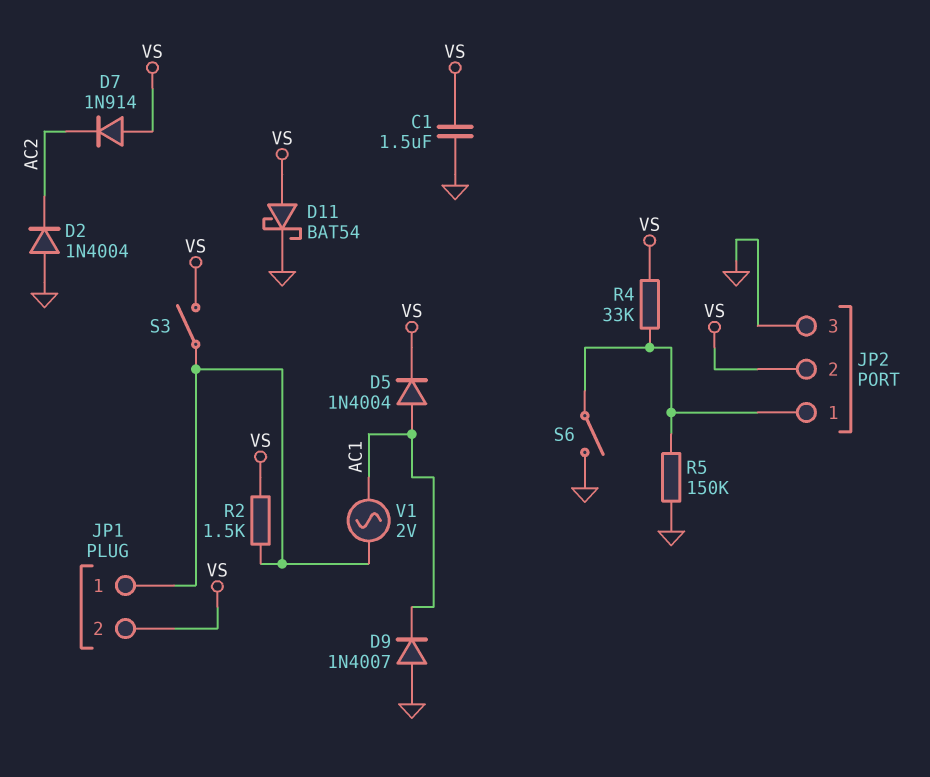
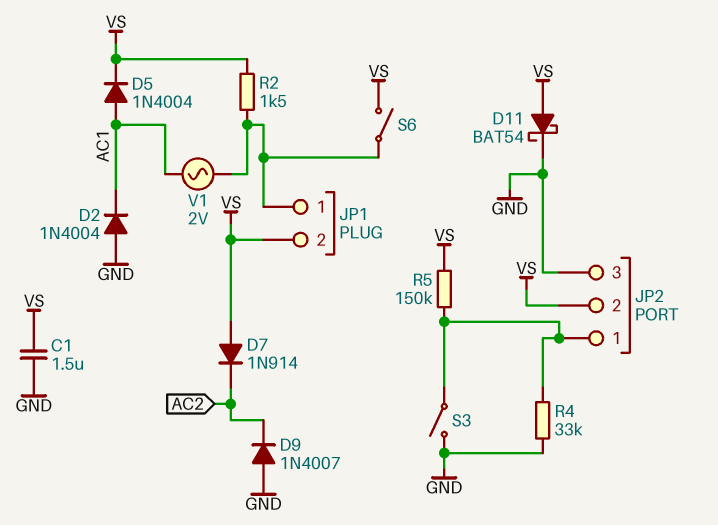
D2: diode 1N4004 (A GND, K AC2) -> diode 1N4004 (A GND, K AC1)
D9: diode 1N4007 (A GND, K AC1) -> diode 1N4007 (A GND, K AC2)
R4: 33k (JP2/1, VS) -> 33k (GND, JP2/1)
R5: 150k (GND, JP2/1) -> 150k (JP2/1, VS)
S3: switch (JP1/1, VS) -> switch (GND, JP2/1)
S6: switch (GND, JP2/1) -> switch (JP1/1, VS)

